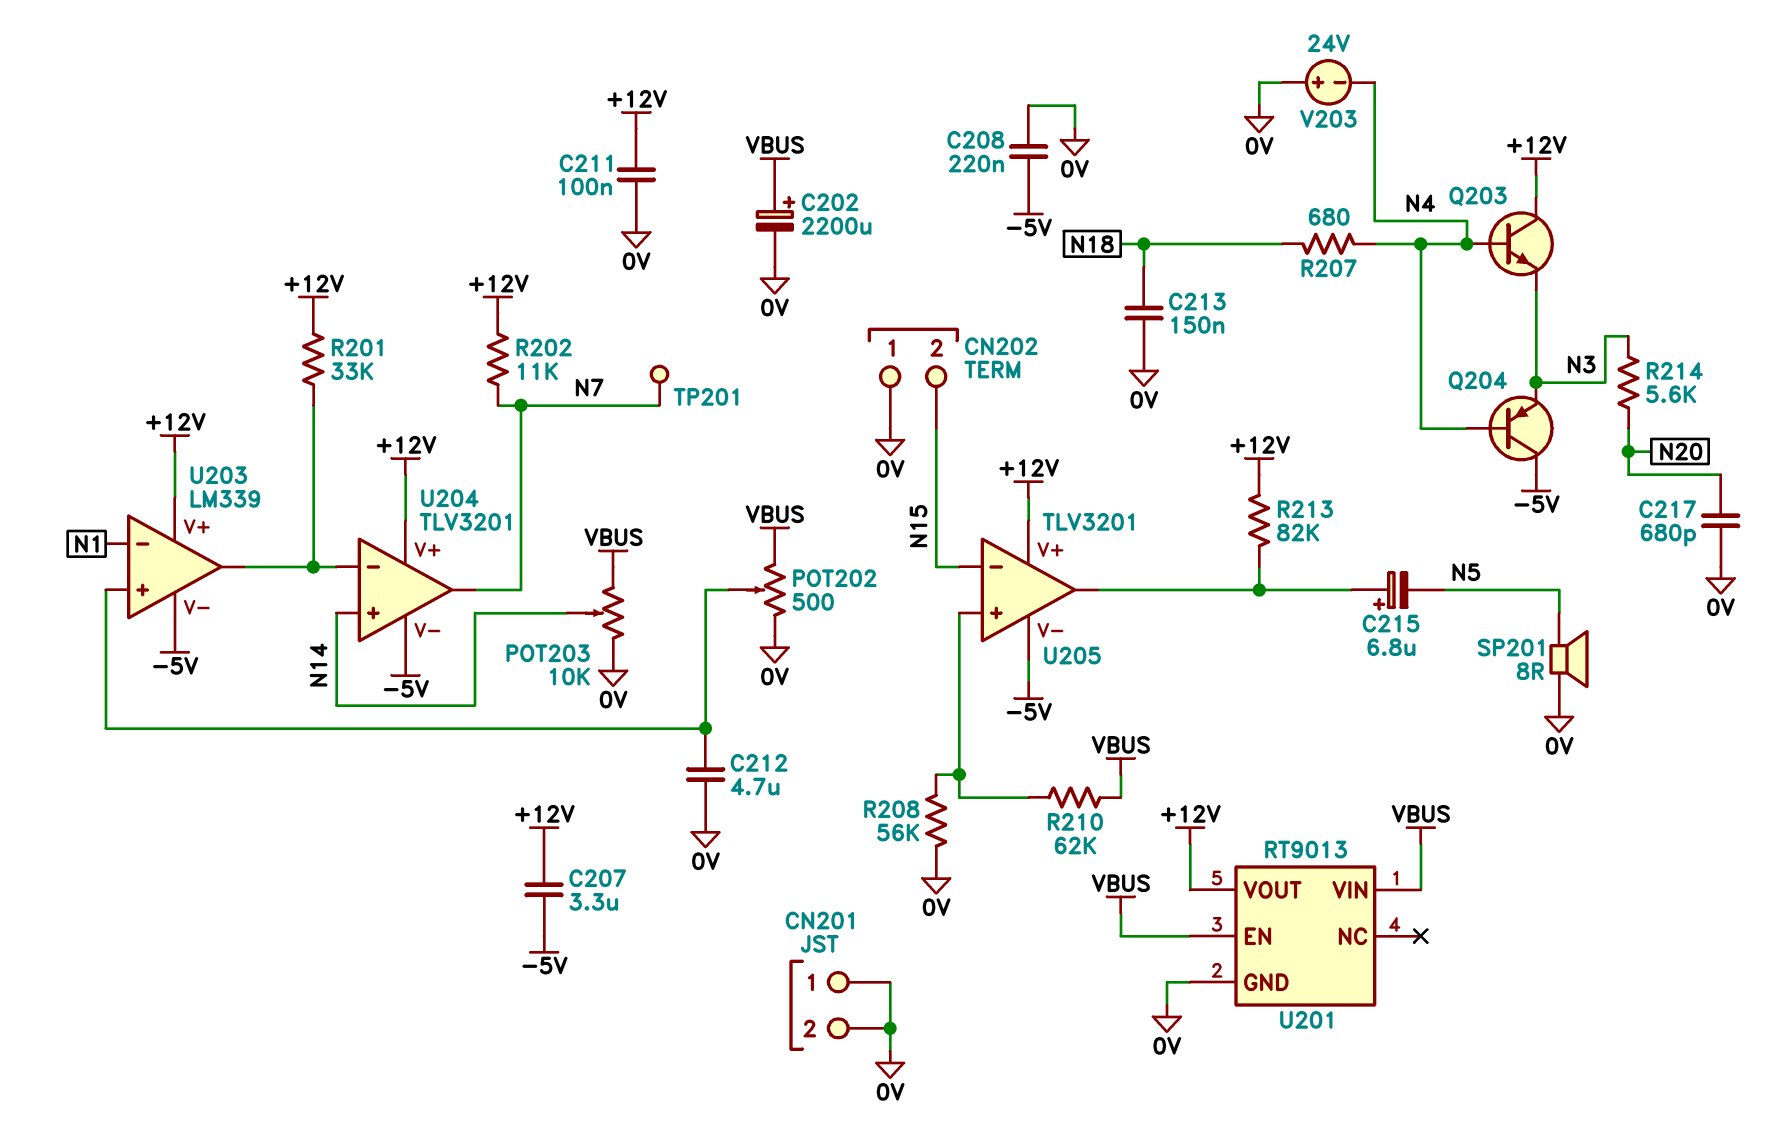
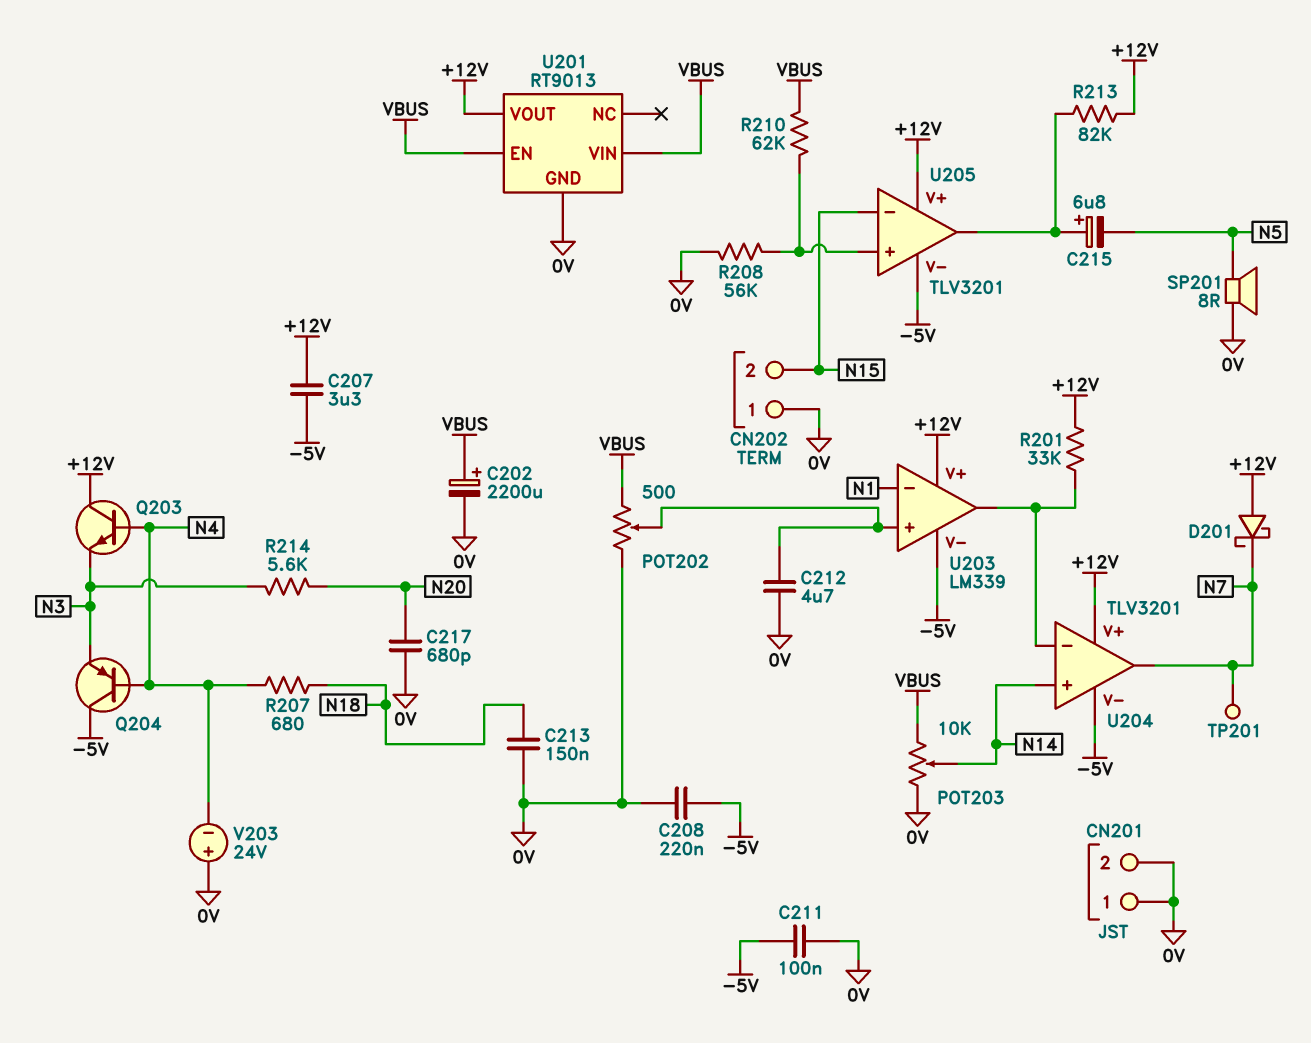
C211: 100nF (+12V, 0V) -> 100nF (-5V, 0V)
D201: none -> schottky (A +12V, K N7)
R202: 11k (+12V, N7) -> none

